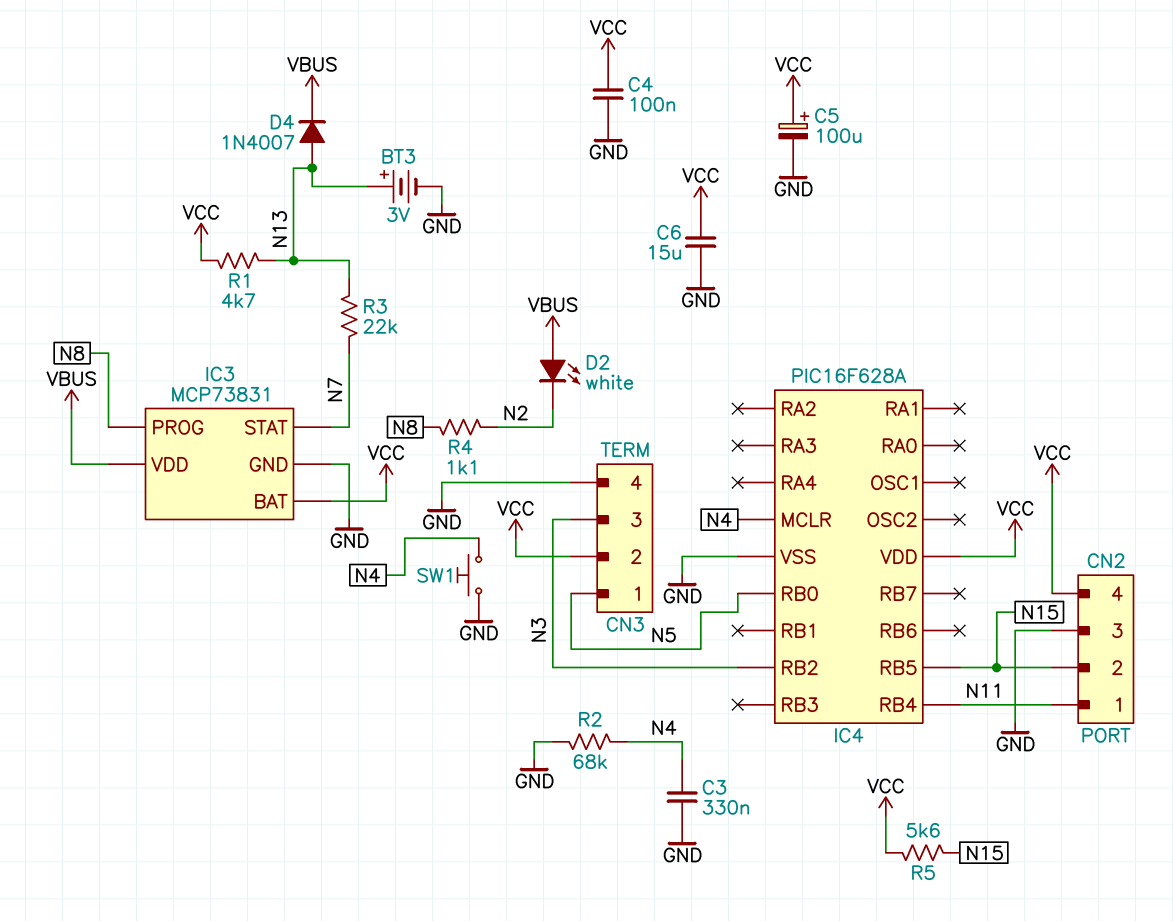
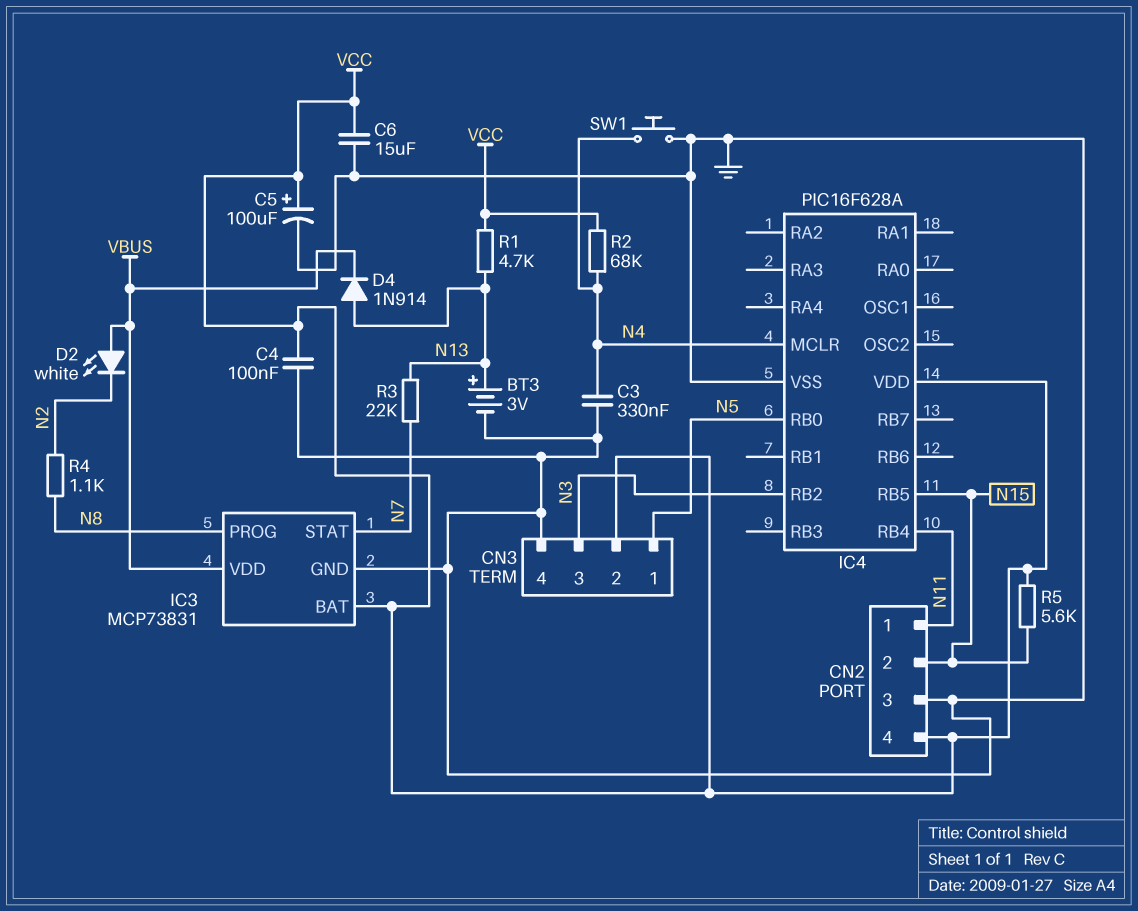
D4: diode 1N4007 (A N13, K VBUS) -> diode 1N914 (A N13, K VBUS)
R2: 68k (GND, N4) -> 68k (N4, VCC)

